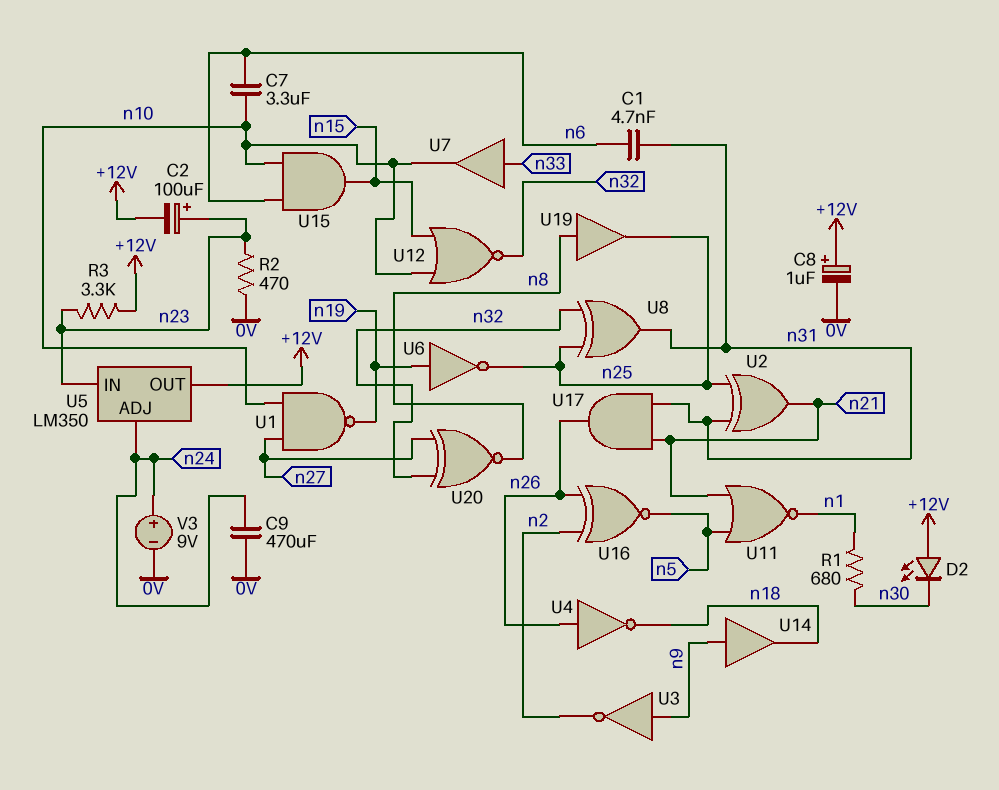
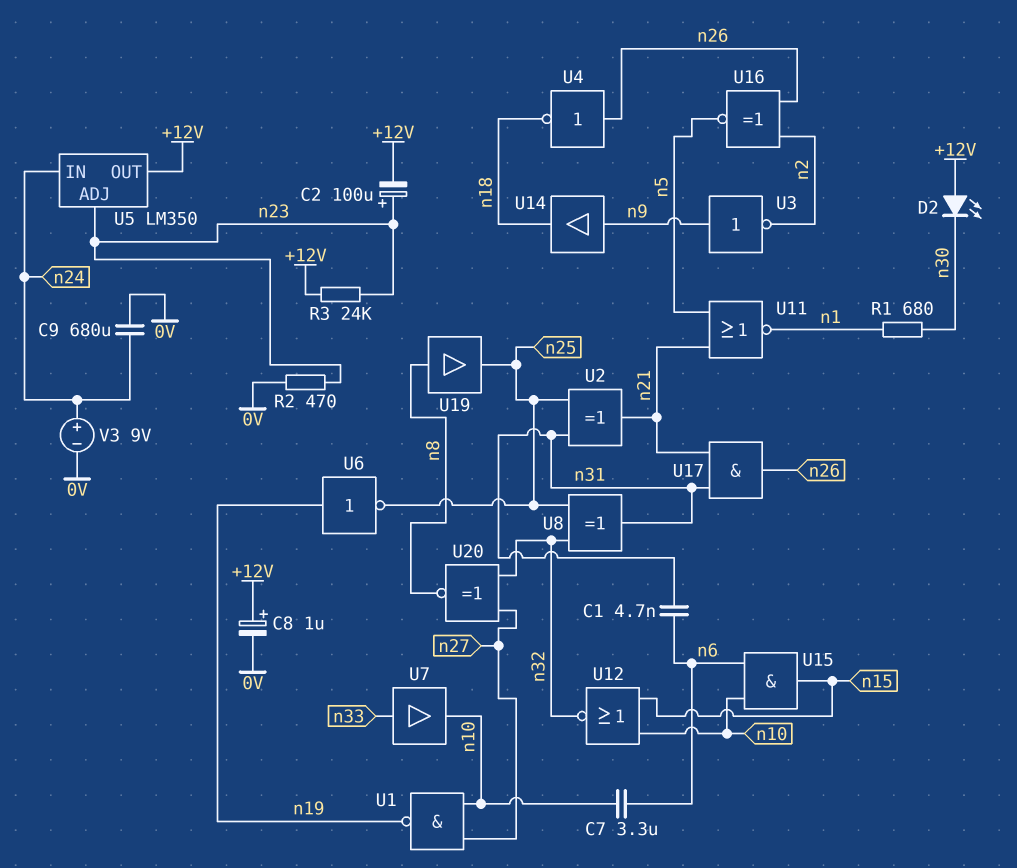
C9: 470uF (0V, n24) -> 680uF (0V, n24)
R3: 3.3k (+12V, n23) -> 24k (+12V, n23)
U5 pin ADJ: n24 -> n23
U5 pin IN: n23 -> n24

